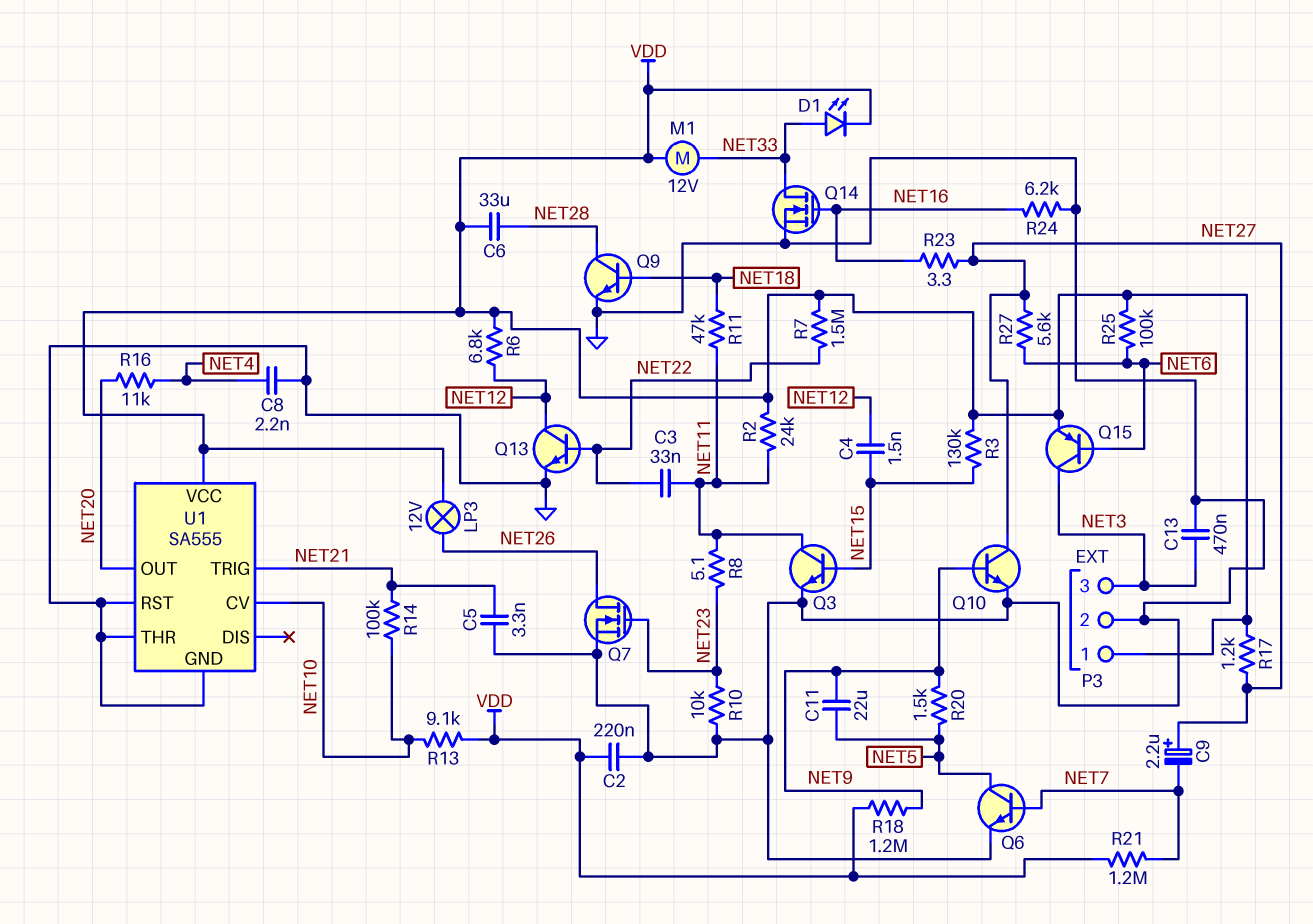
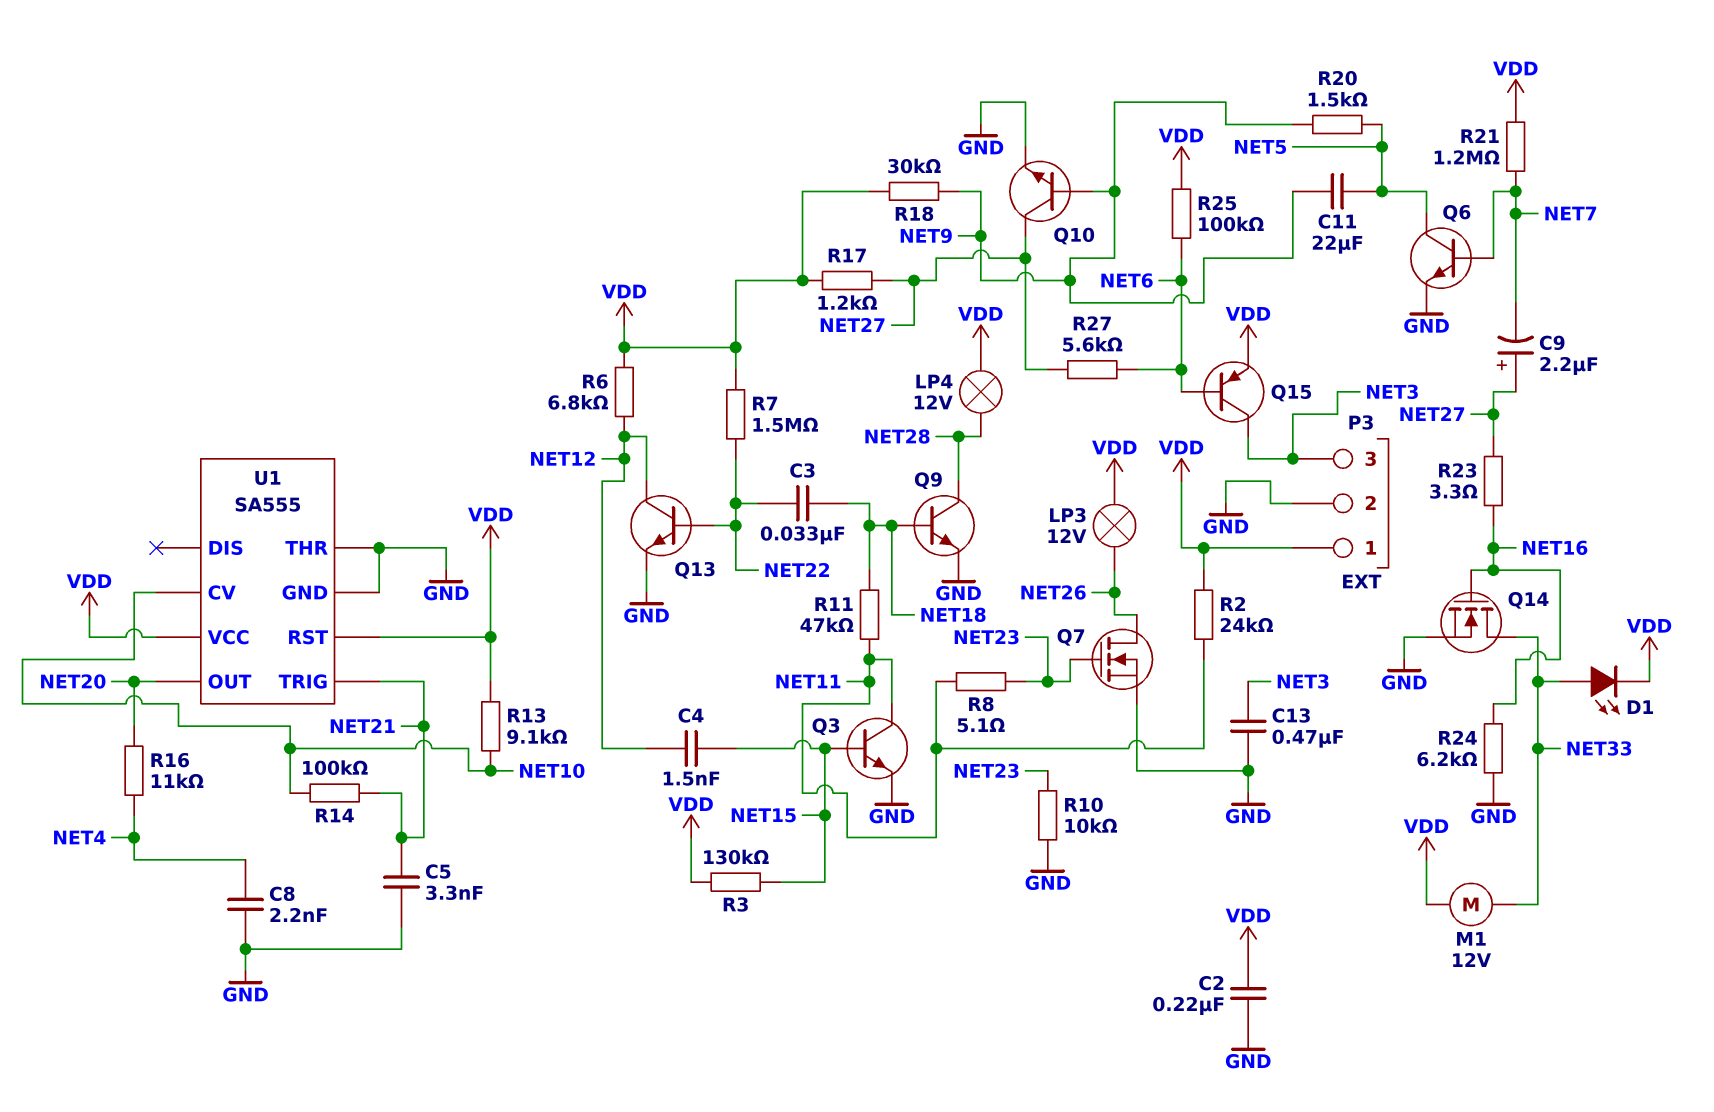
C3: 33nF (NET11, NET22) -> 33nF (NET18, NET22)
C6: 33uF (NET28, VDD) -> none
LP4: none -> lamp 12V (NET28, VDD)
R18: 1.2M (NET9, VDD) -> 30k (NET9, VDD)
U1 pin RST: GND -> VDD

